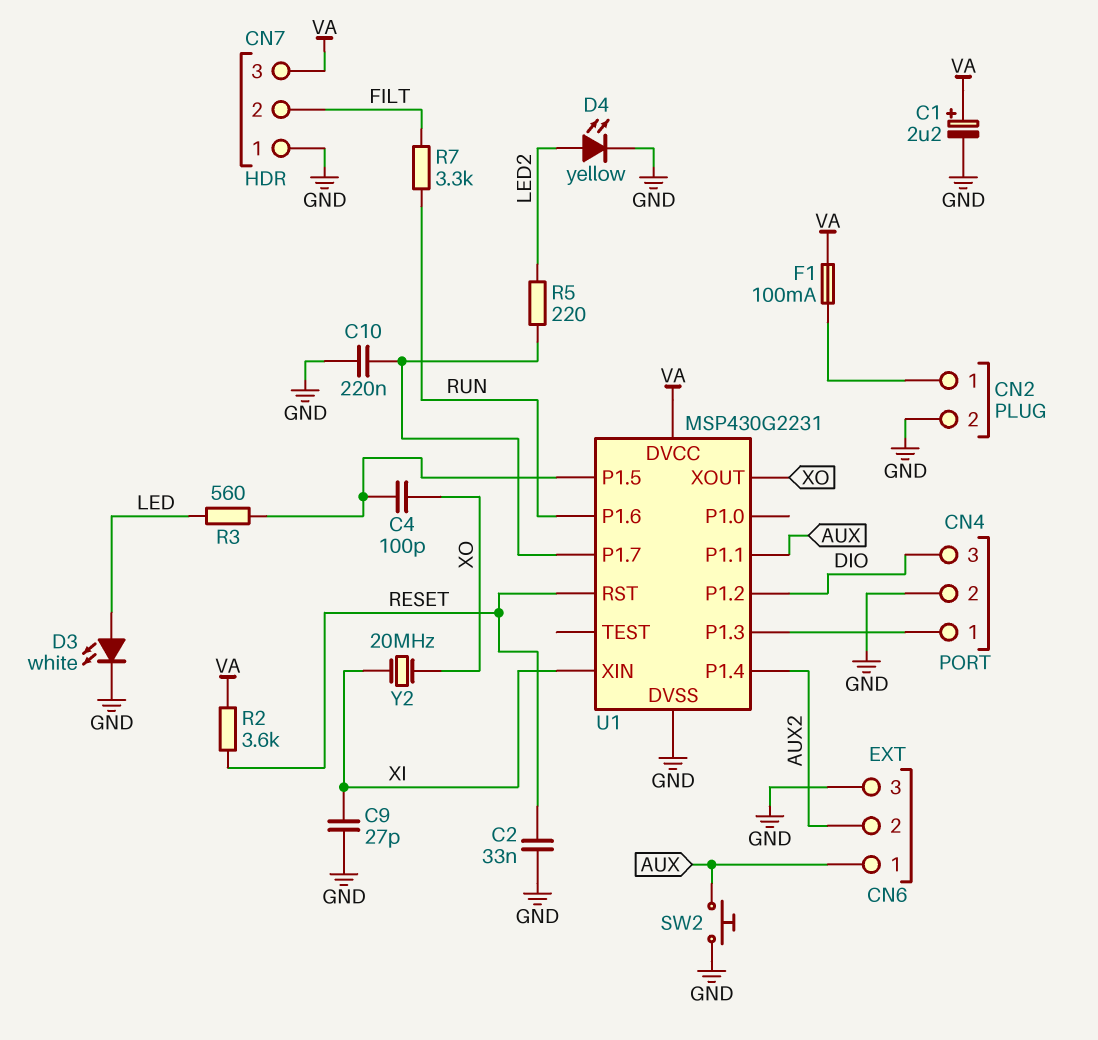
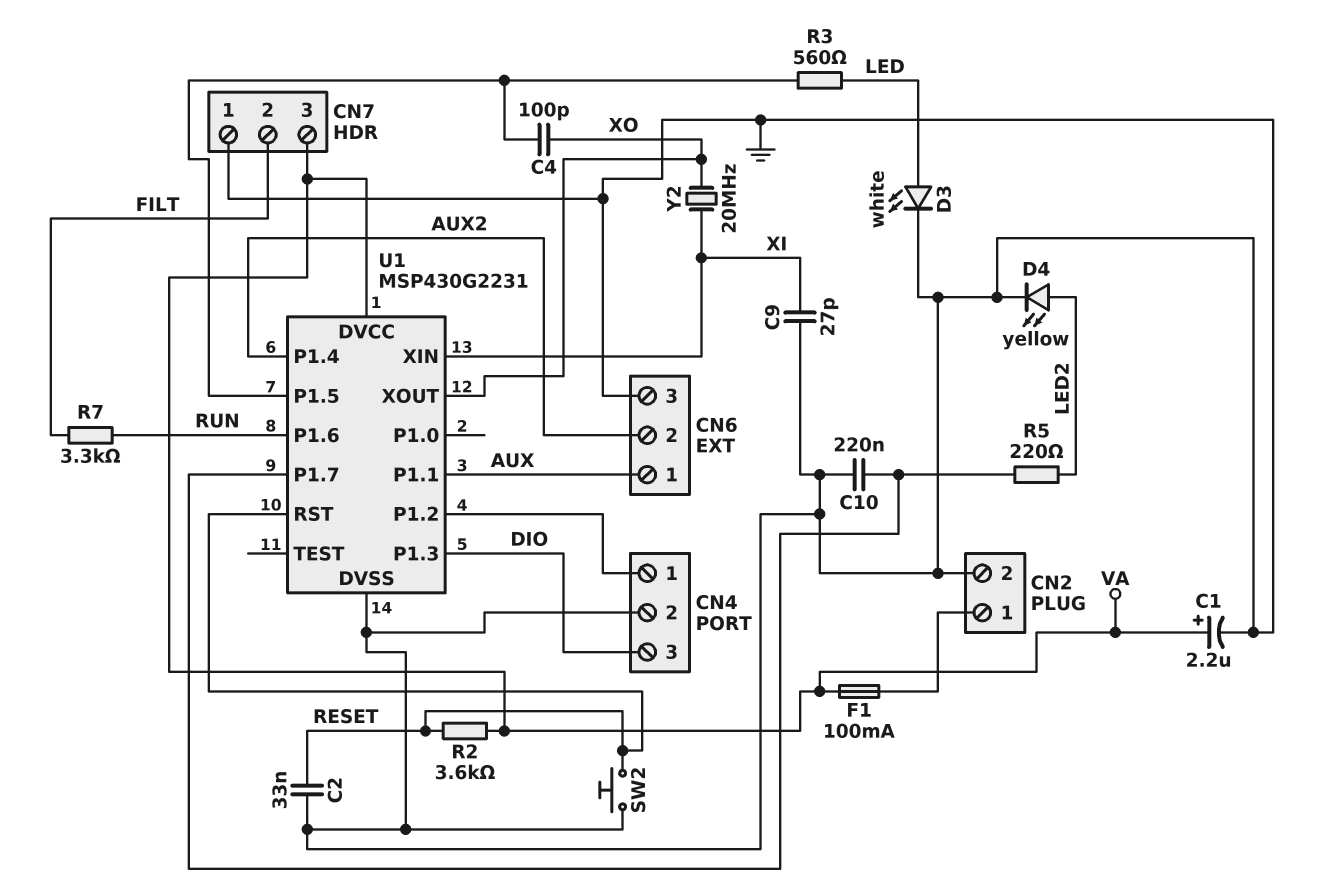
SW2: button (AUX, GND) -> button (GND, RESET)
U1 pin P1.2: DIO -> CN4/1
U1 pin P1.3: CN4/1 -> DIO

